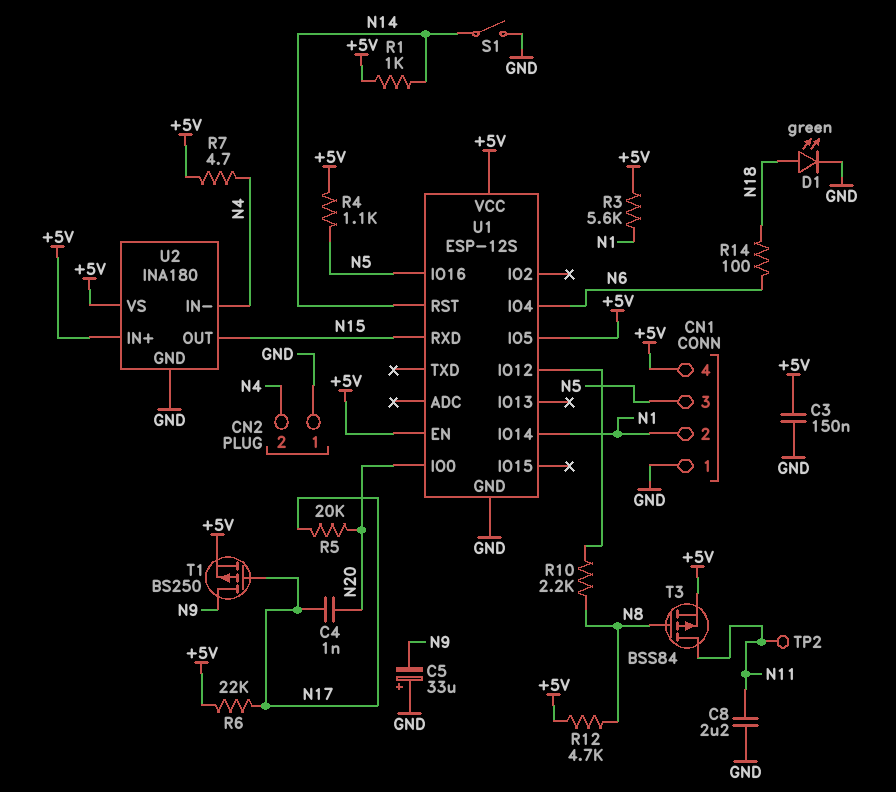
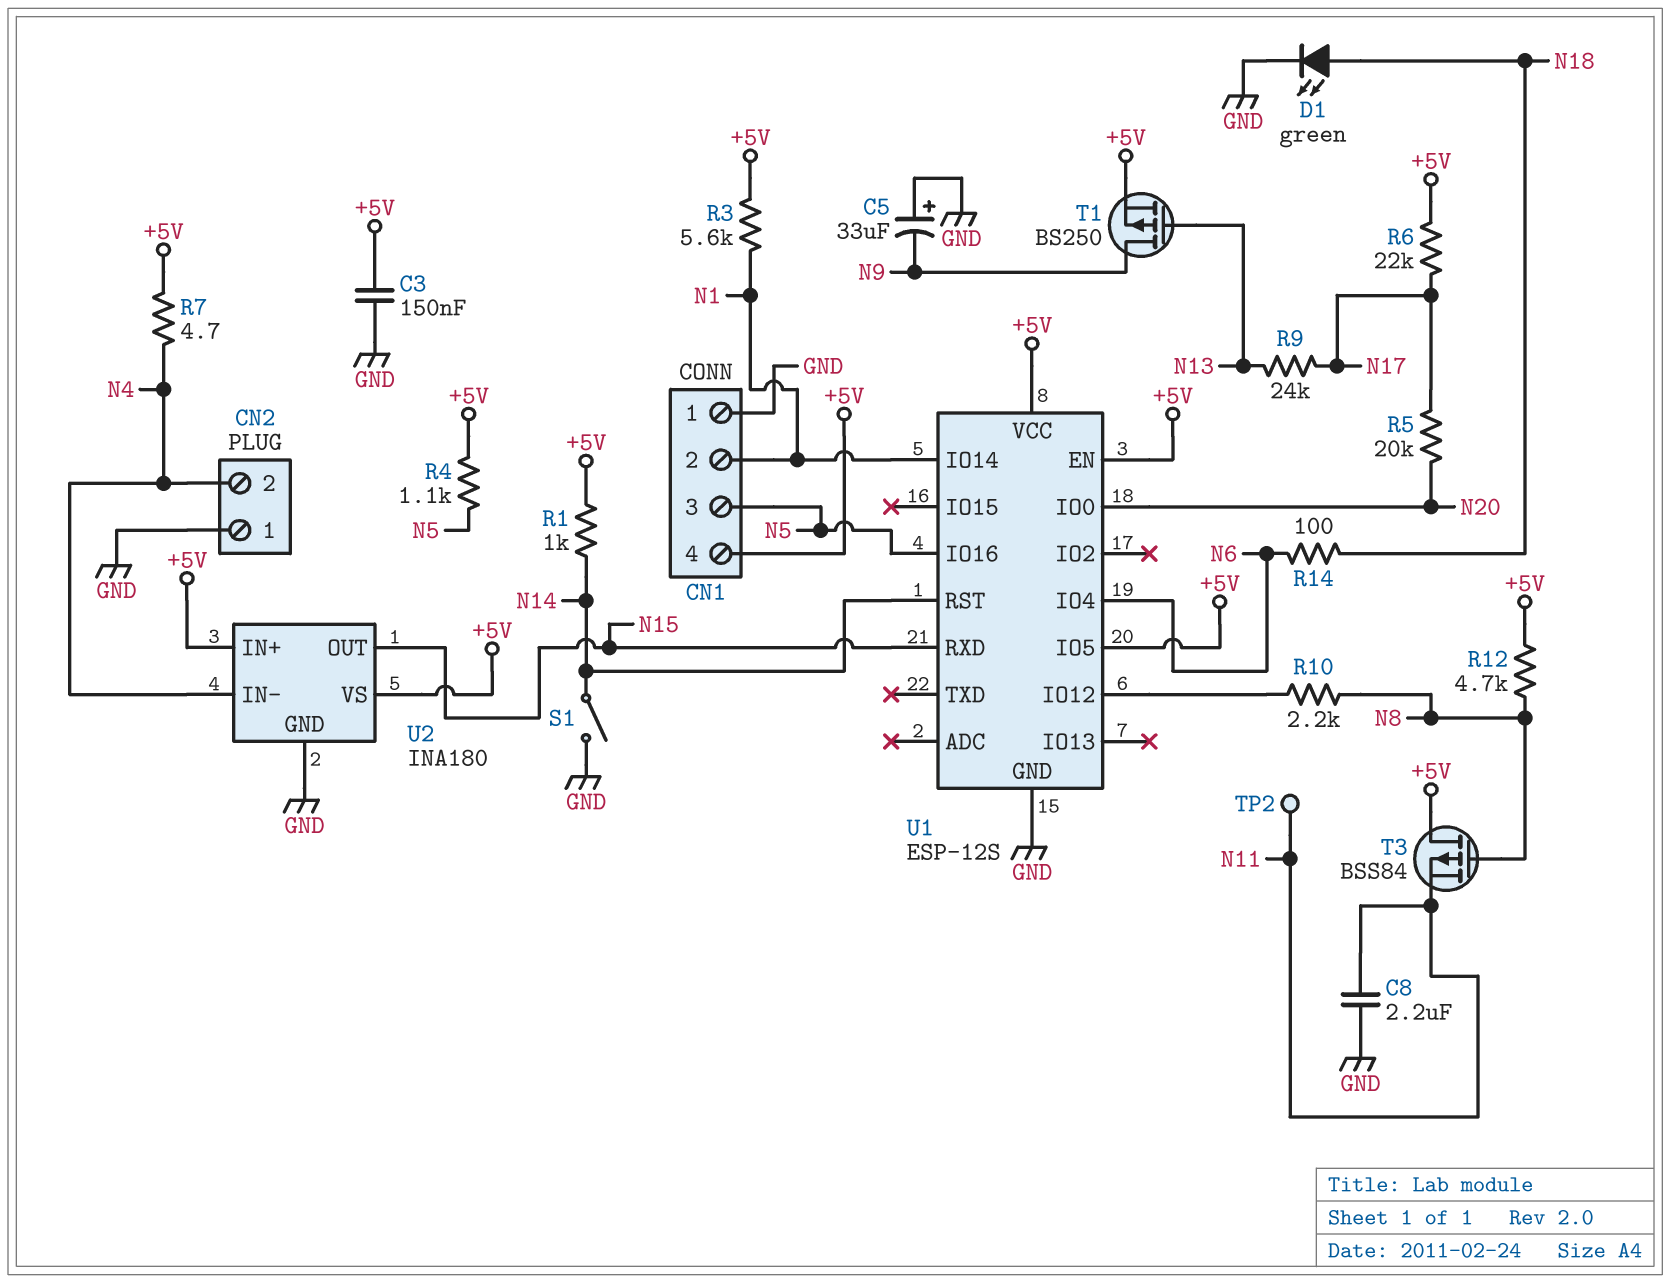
C4: 1nF (N17, N20) -> none
R9: none -> 24k (N13, N17)
T1: PMOS BS250 (G N17, D N9, S +5V) -> PMOS BS250 (G N13, D N9, S +5V)
T3: PMOS BSS84 (G N8, D N11, S +5V) -> PMOS BSS84 (G N8, D +5V, S N11)

